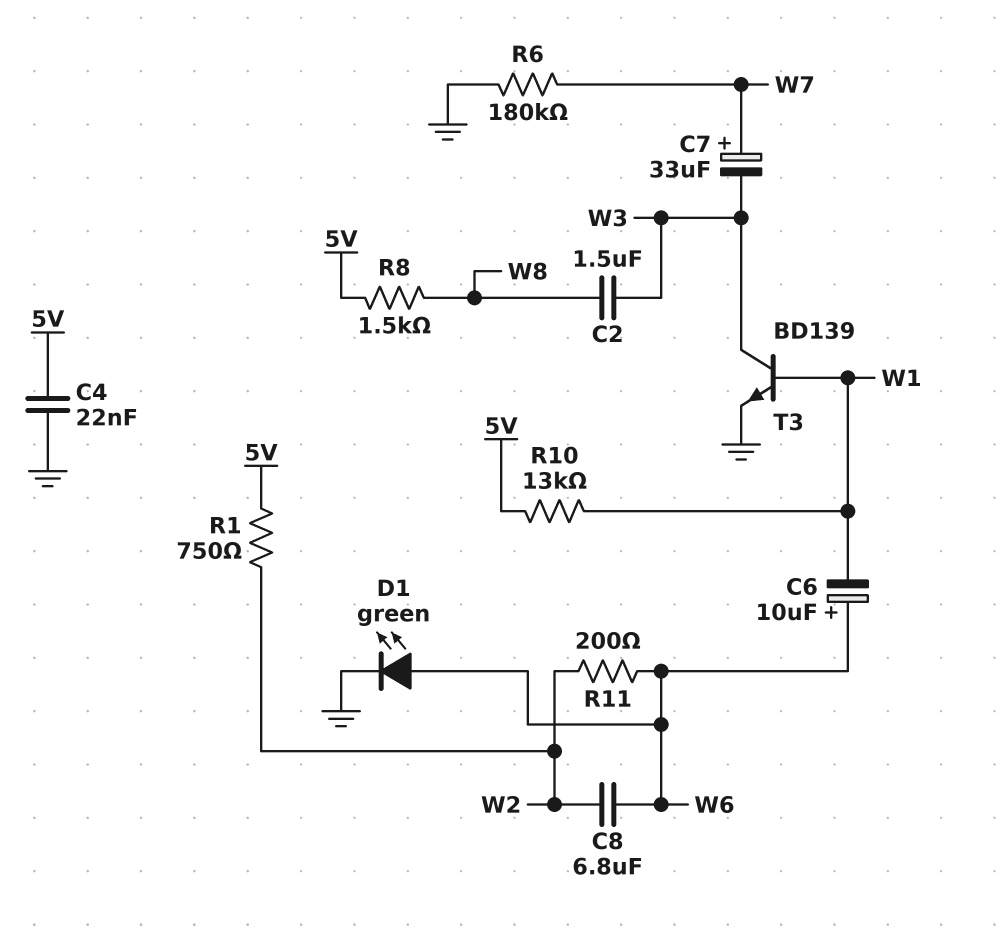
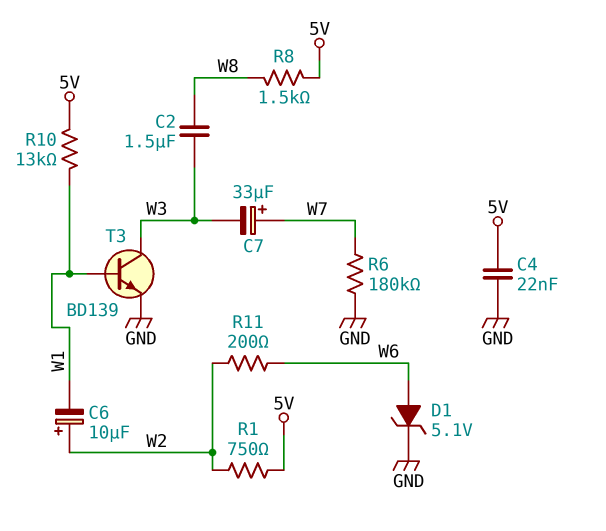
C6: 10uF (plus W6, minus W1) -> 10uF (plus W2, minus W1)
C8: 6.8uF (W2, W6) -> none
D1: LED green (A W6, K GND) -> zener 5.1V (A W6, K GND)

